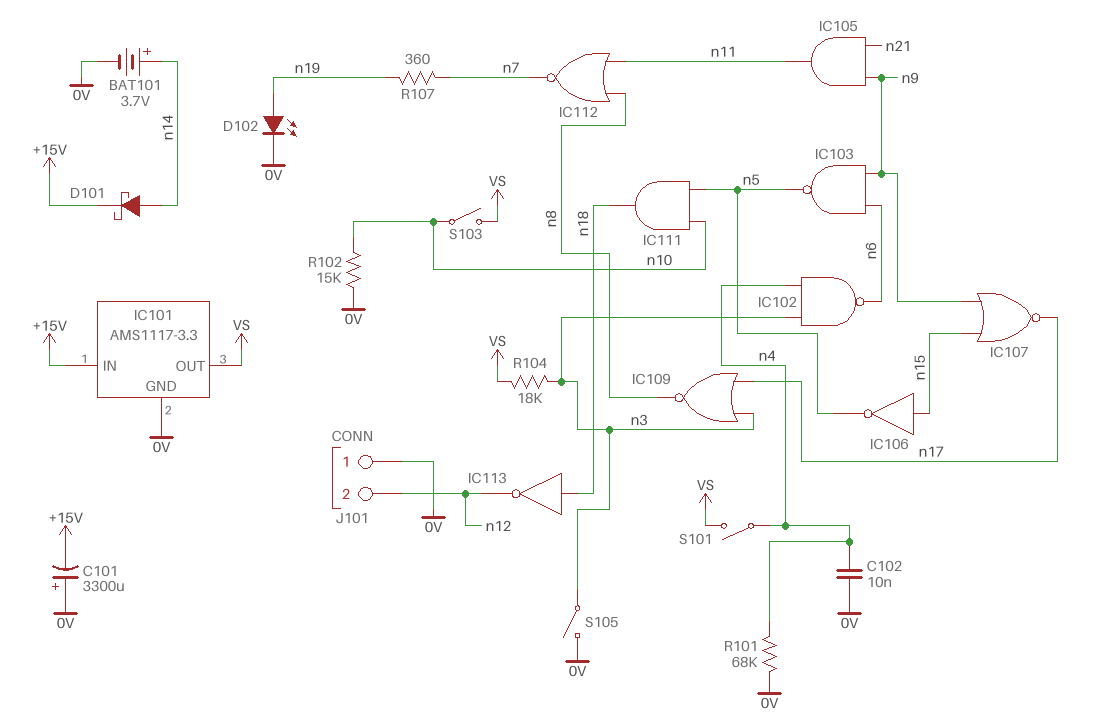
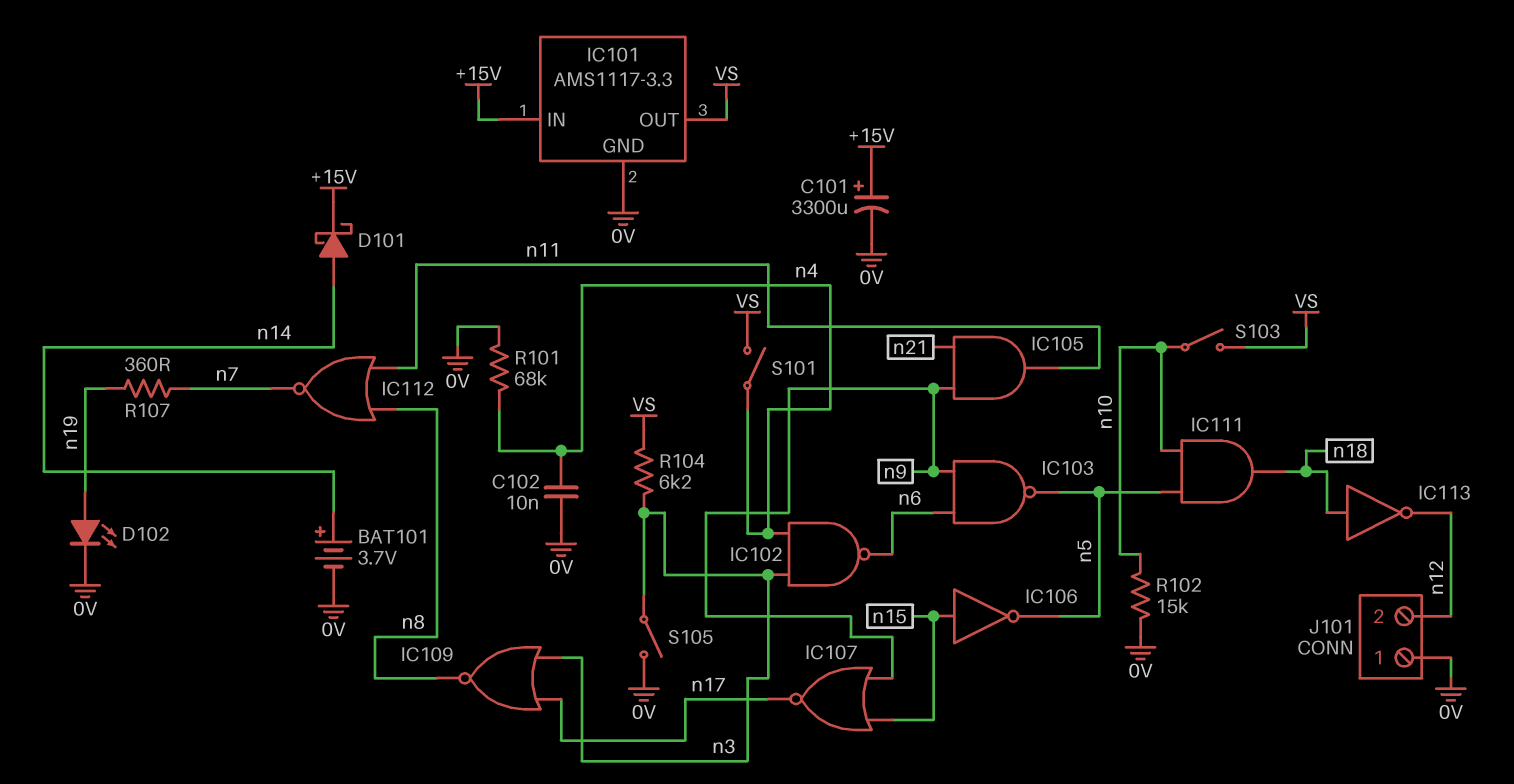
C101: 3300uF (plus 0V, minus +15V) -> 3300uF (plus +15V, minus 0V)
R104: 18k (VS, n3) -> 6.2k (VS, n3)

